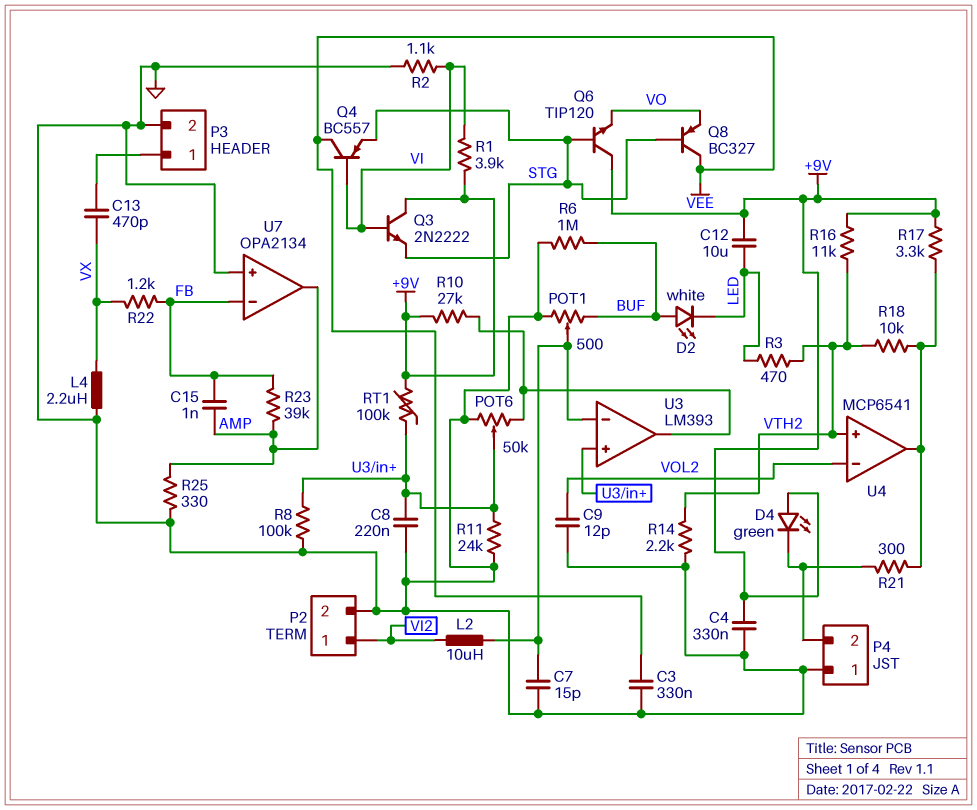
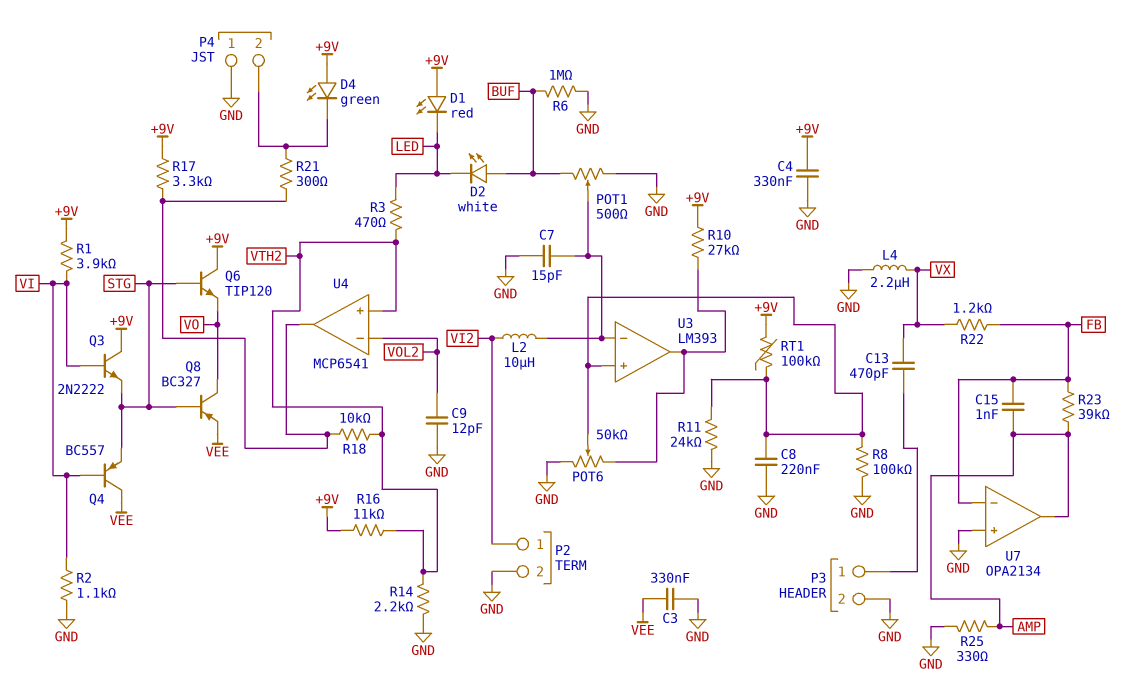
C12: 10uF (+9V, LED) -> none
D1: none -> LED red (A +9V, K LED)
Q8: PNP BC327 (B STG, C VEE, E VO) -> PNP BC327 (B STG, C VO, E VEE)

